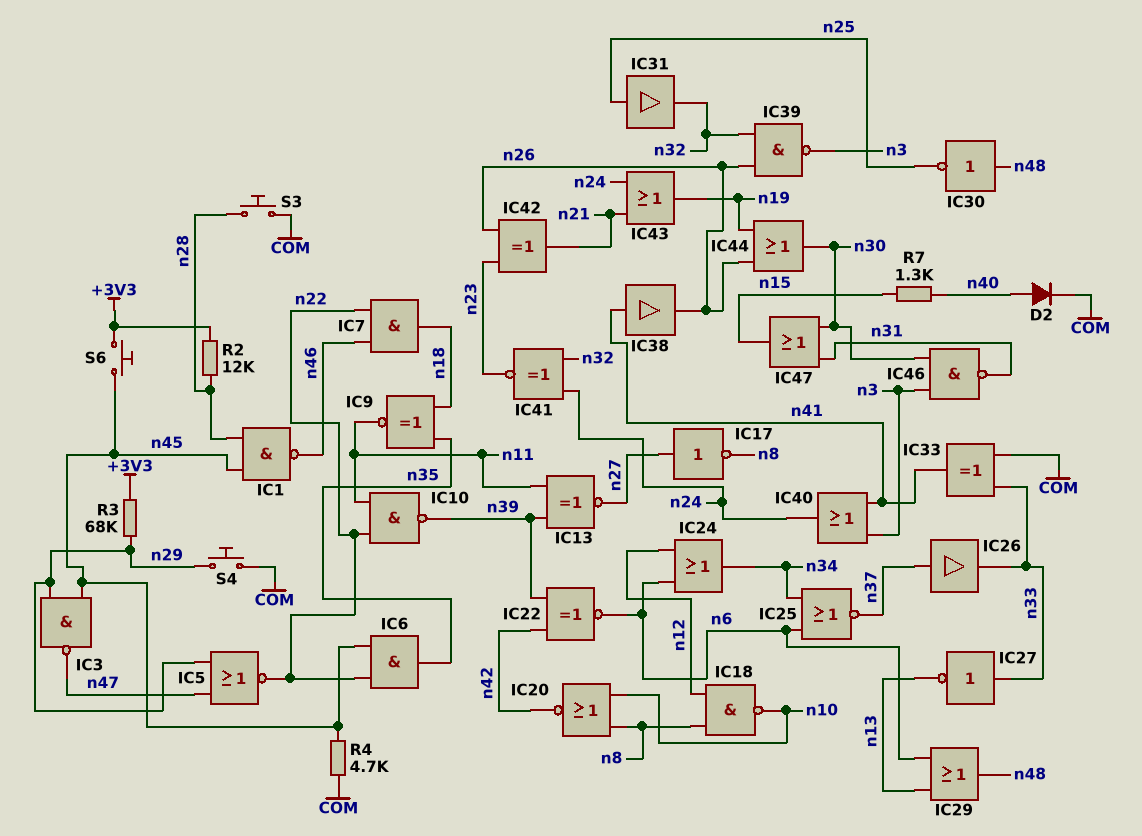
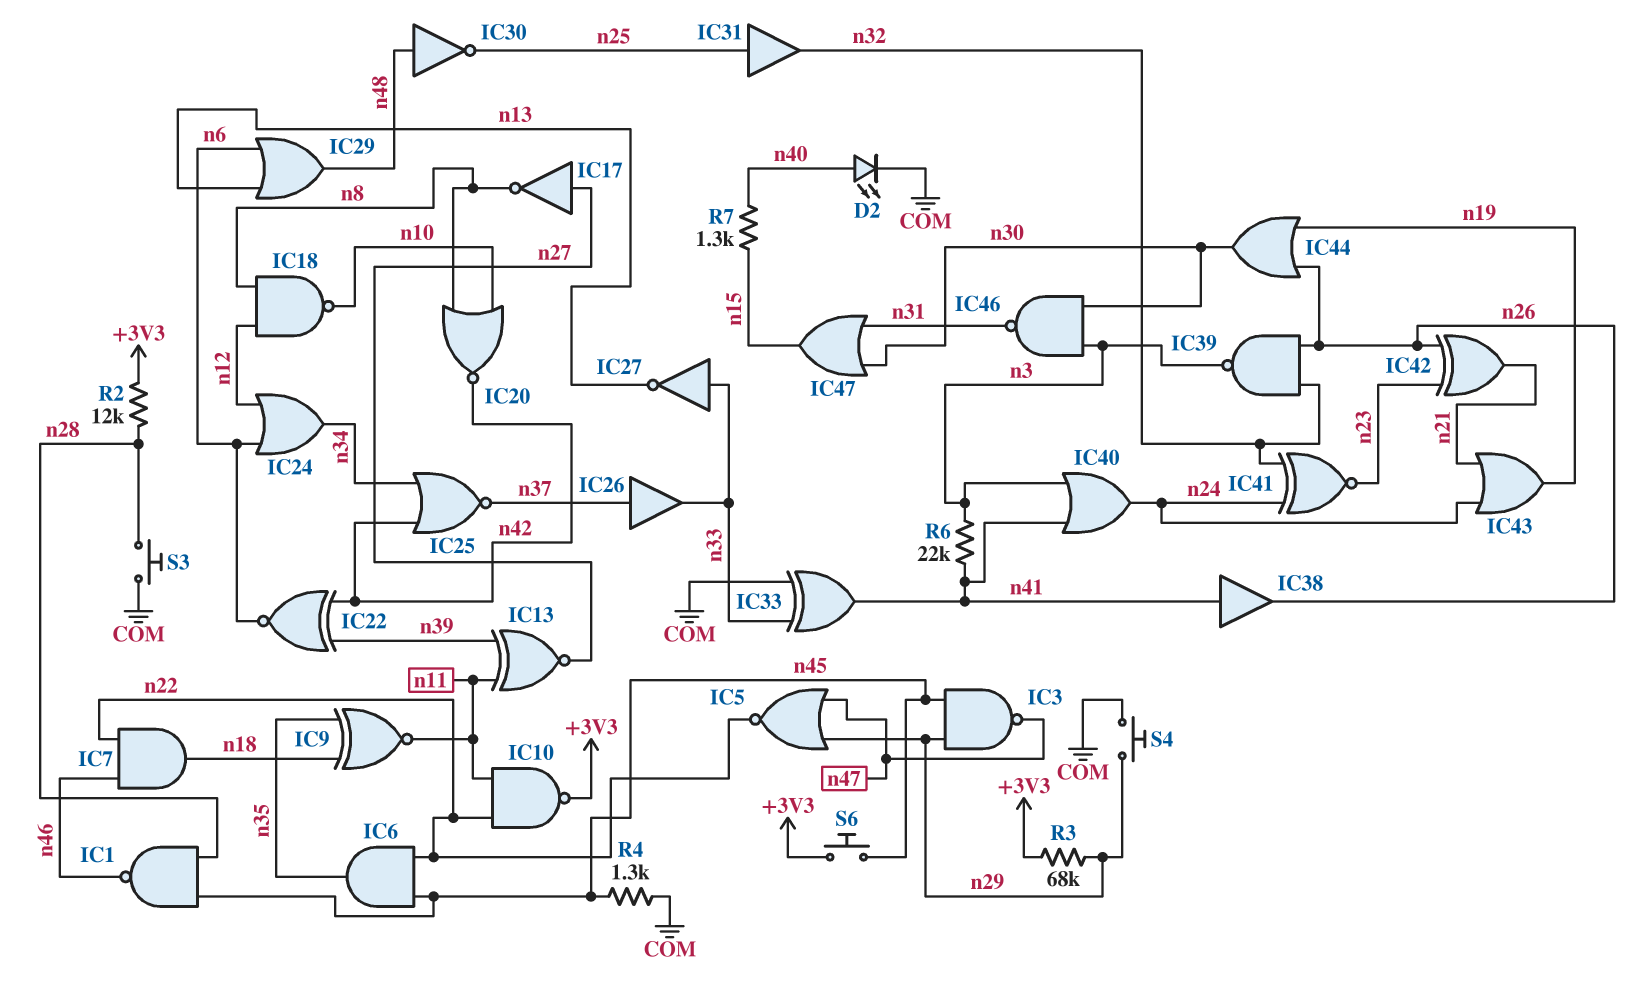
D2: diode (A n40, K COM) -> LED (A n40, K COM)
IC10: NAND (in n11, in n22, out n39) -> NAND (in n11, in n22, out +3V3)
IC25: NOR (in n6, in n34, out n37) -> NOR (in n34, in n42, out n37)
R4: 4.7k (COM, n45) -> 1.3k (COM, n45)
R6: none -> 22k (n3, n41)

